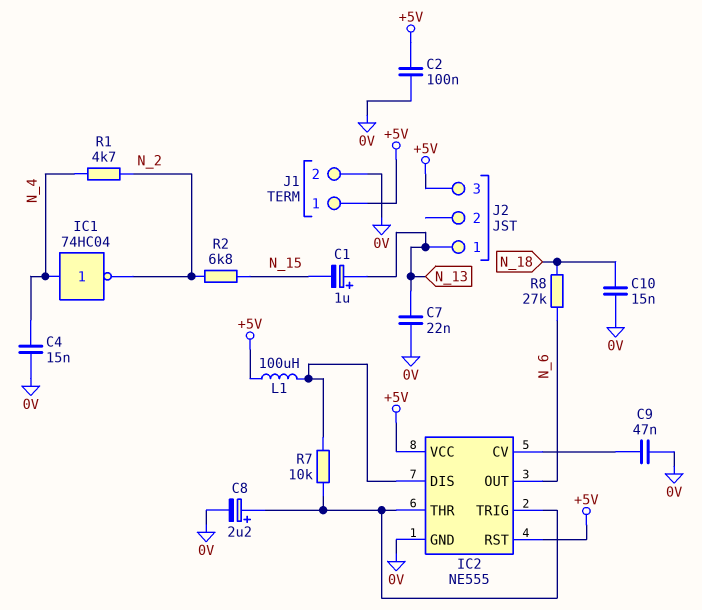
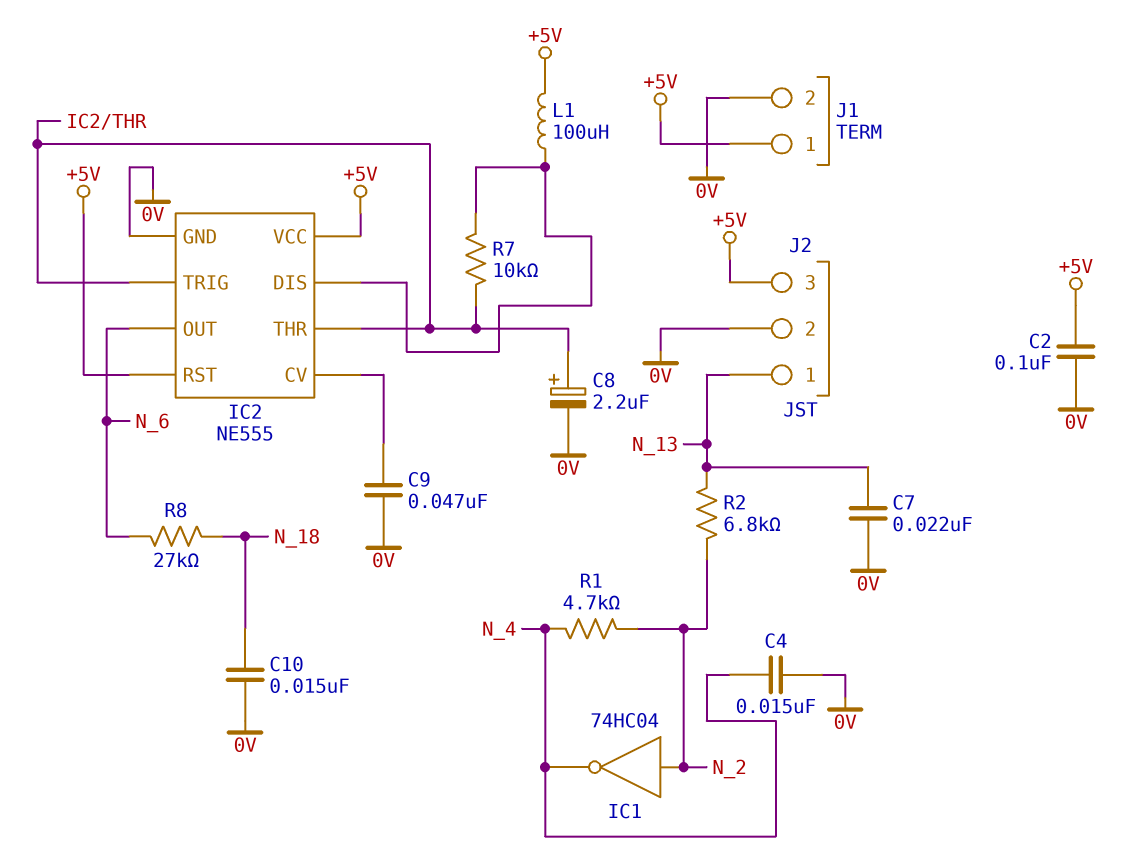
C1: 1uF (plus N_13, minus N_15) -> none
IC1: NOT 74HC04 (in N_4, out N_2) -> NOT 74HC04 (in N_2, out N_4)
J2 pin 2: none -> 0V
R2: 6.8k (N_2, N_15) -> 6.8k (N_2, N_13)

